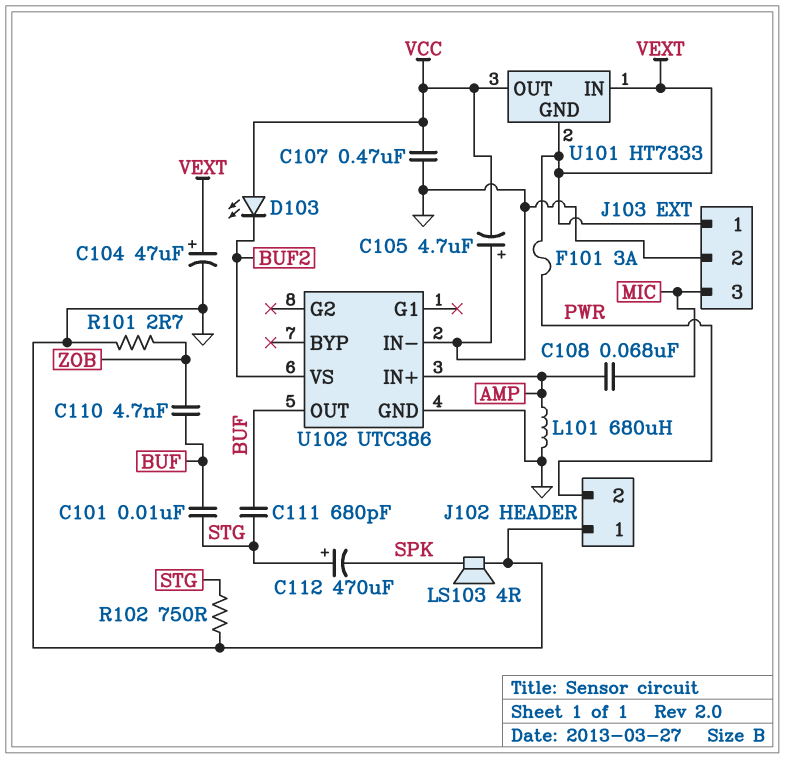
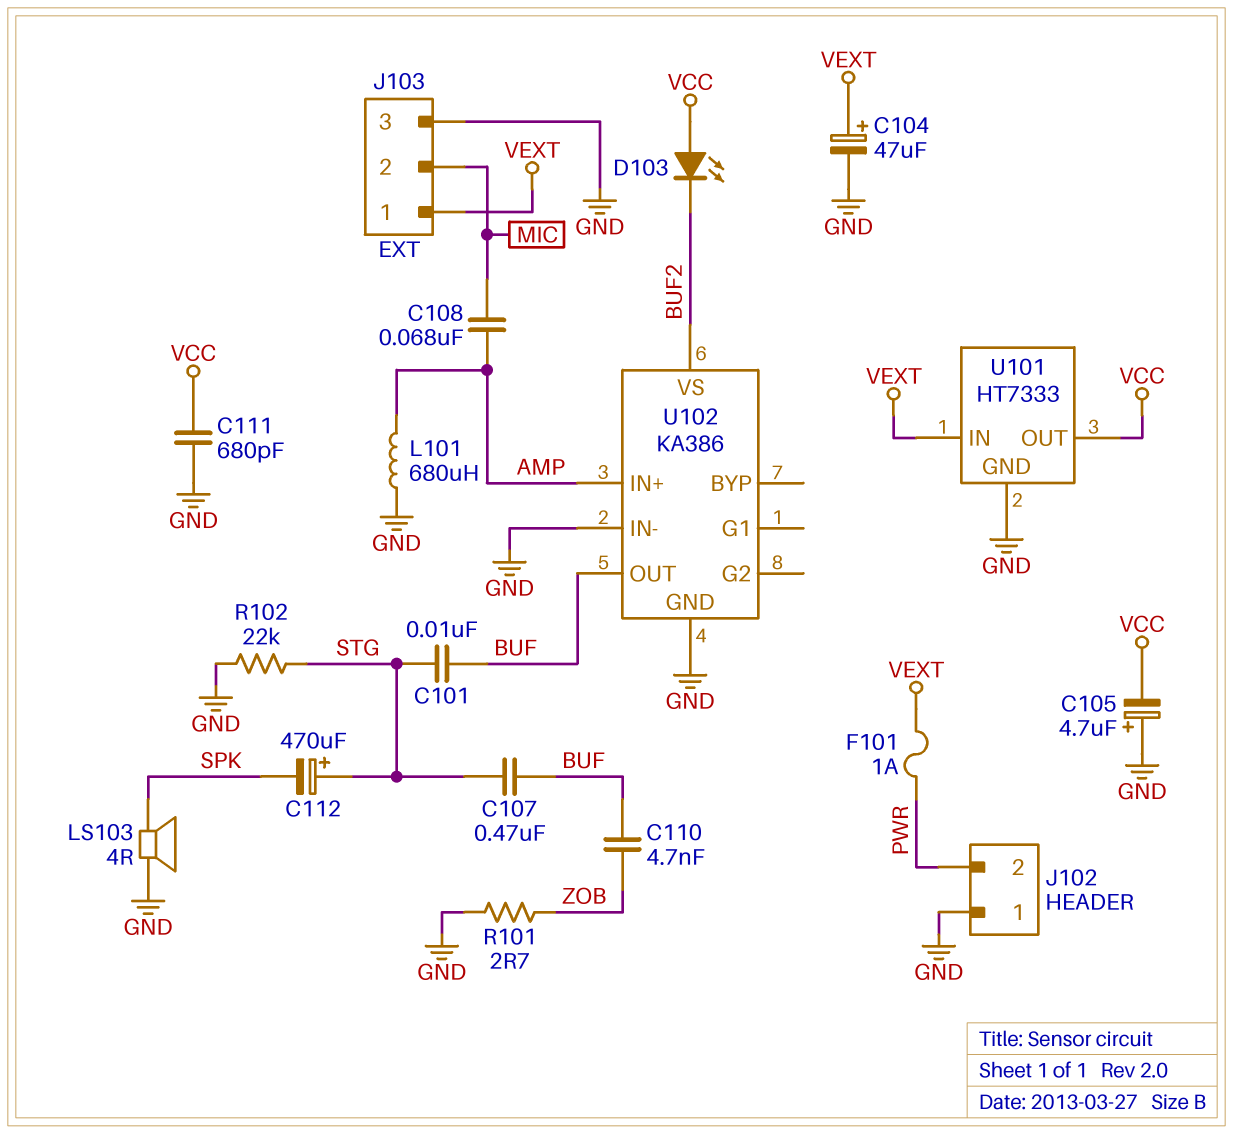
C107: 470nF (GND, VCC) -> 470nF (BUF, STG)
C111: 680pF (BUF, STG) -> 680pF (GND, VCC)
F101: 3A (PWR, VEXT) -> 1A (PWR, VEXT)
J103 pin 2: GND -> MIC
J103 pin 3: MIC -> GND
R102: 750 (GND, STG) -> 22k (GND, STG)
U101 pin GND: VEXT -> GND
U102: UTC386 -> KA386

